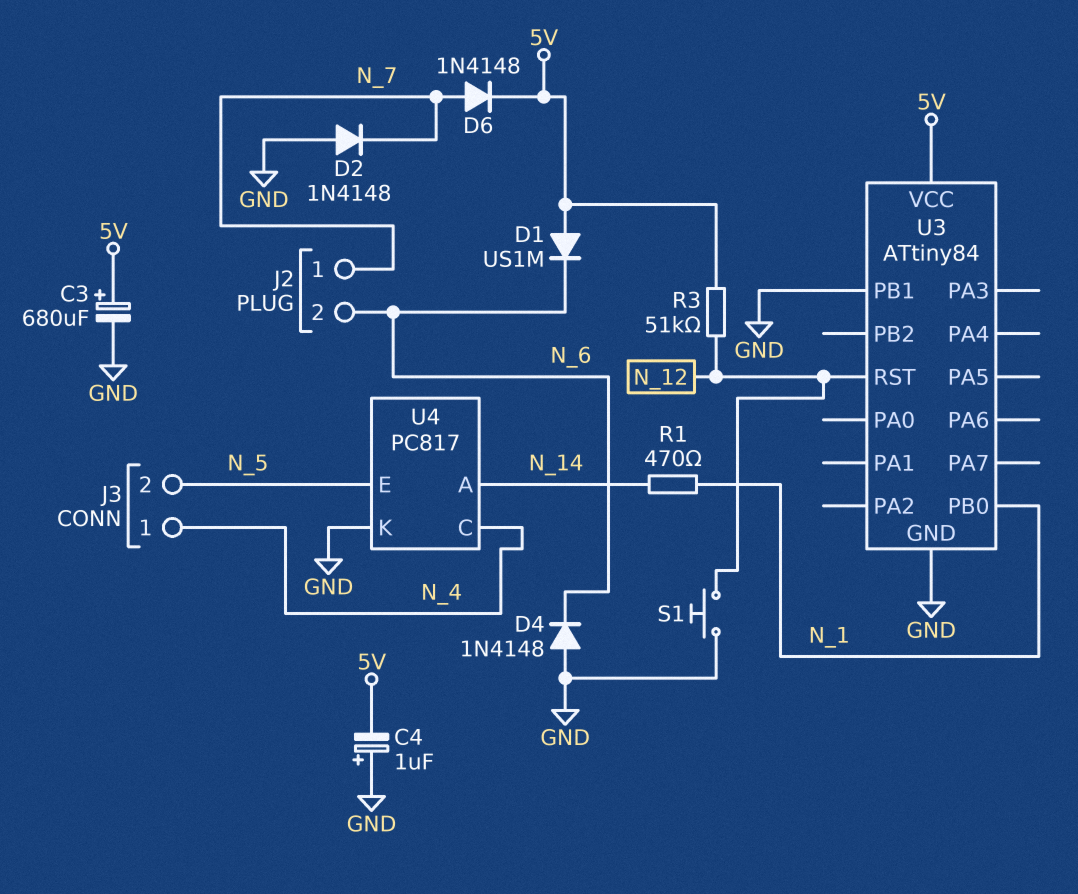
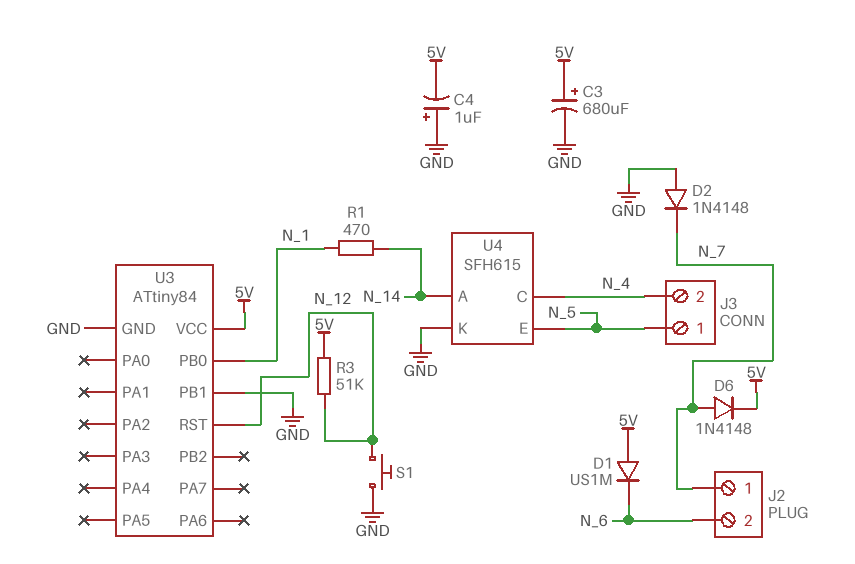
D4: diode 1N4148 (A GND, K N_6) -> none
J3 pin 1: N_4 -> N_5
J3 pin 2: N_5 -> N_4
U4: PC817 -> SFH615

